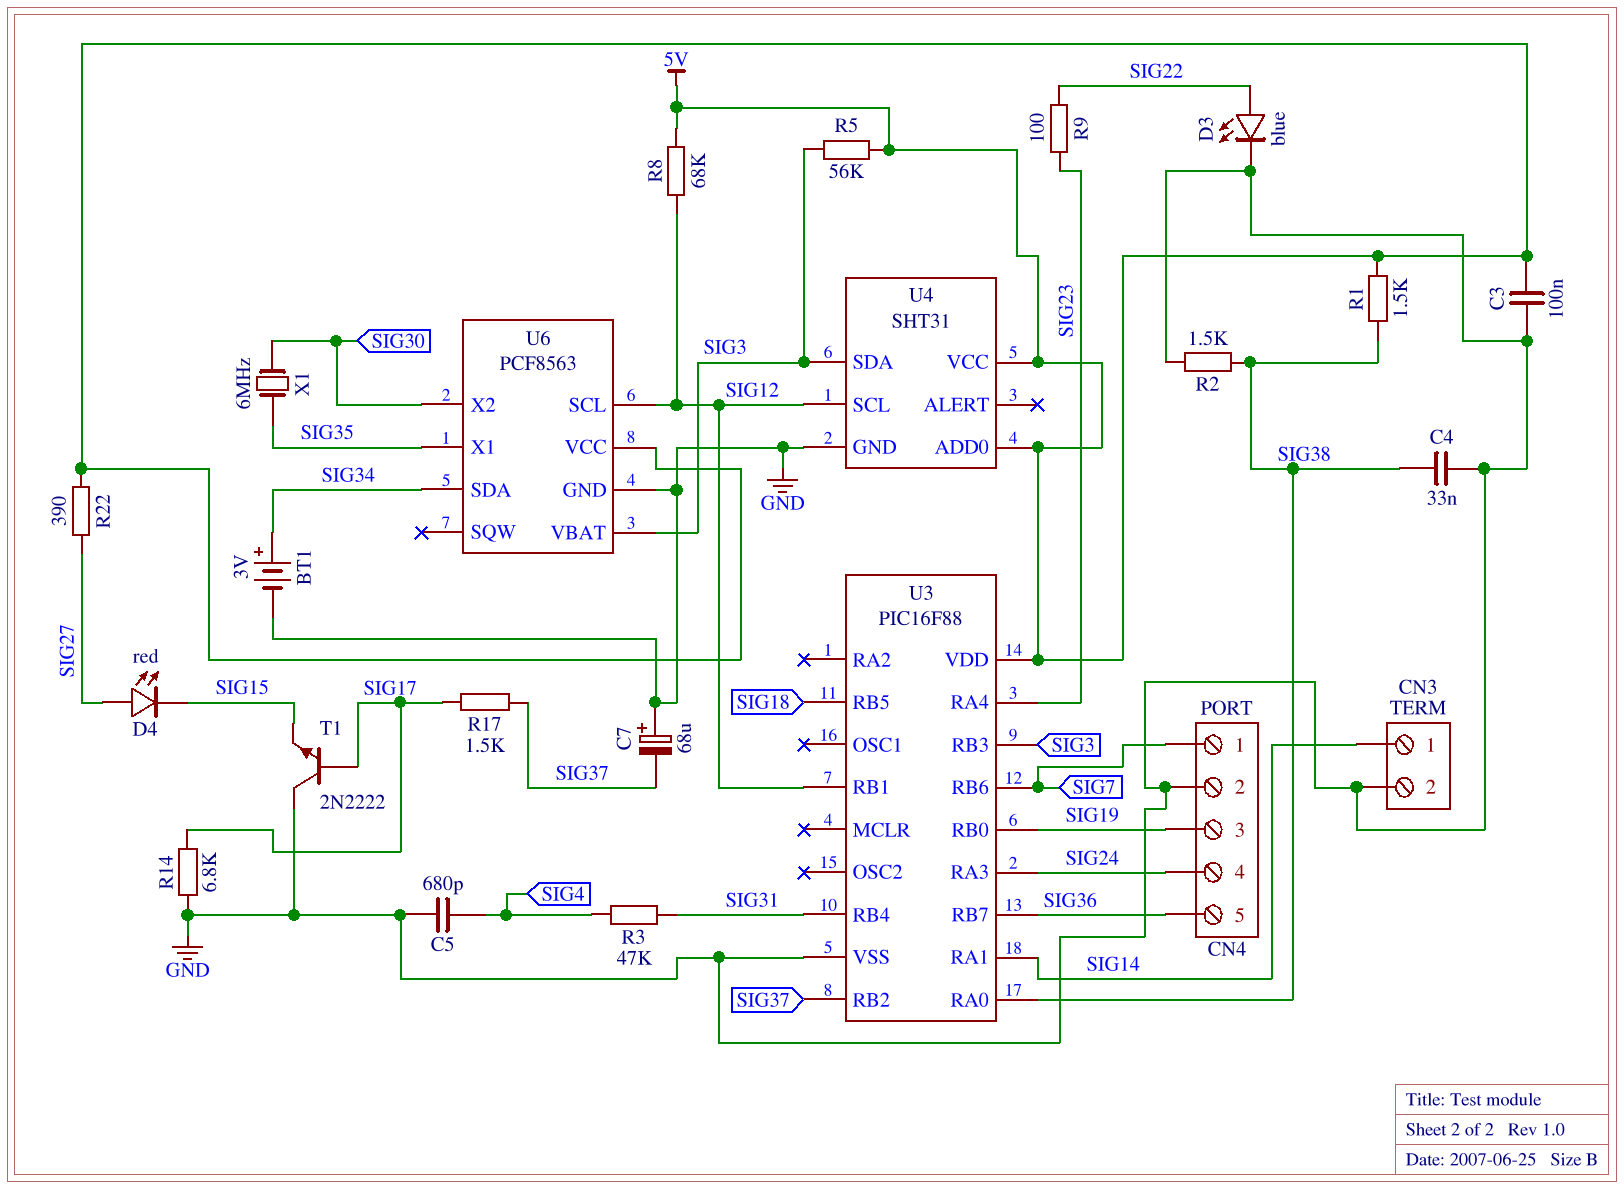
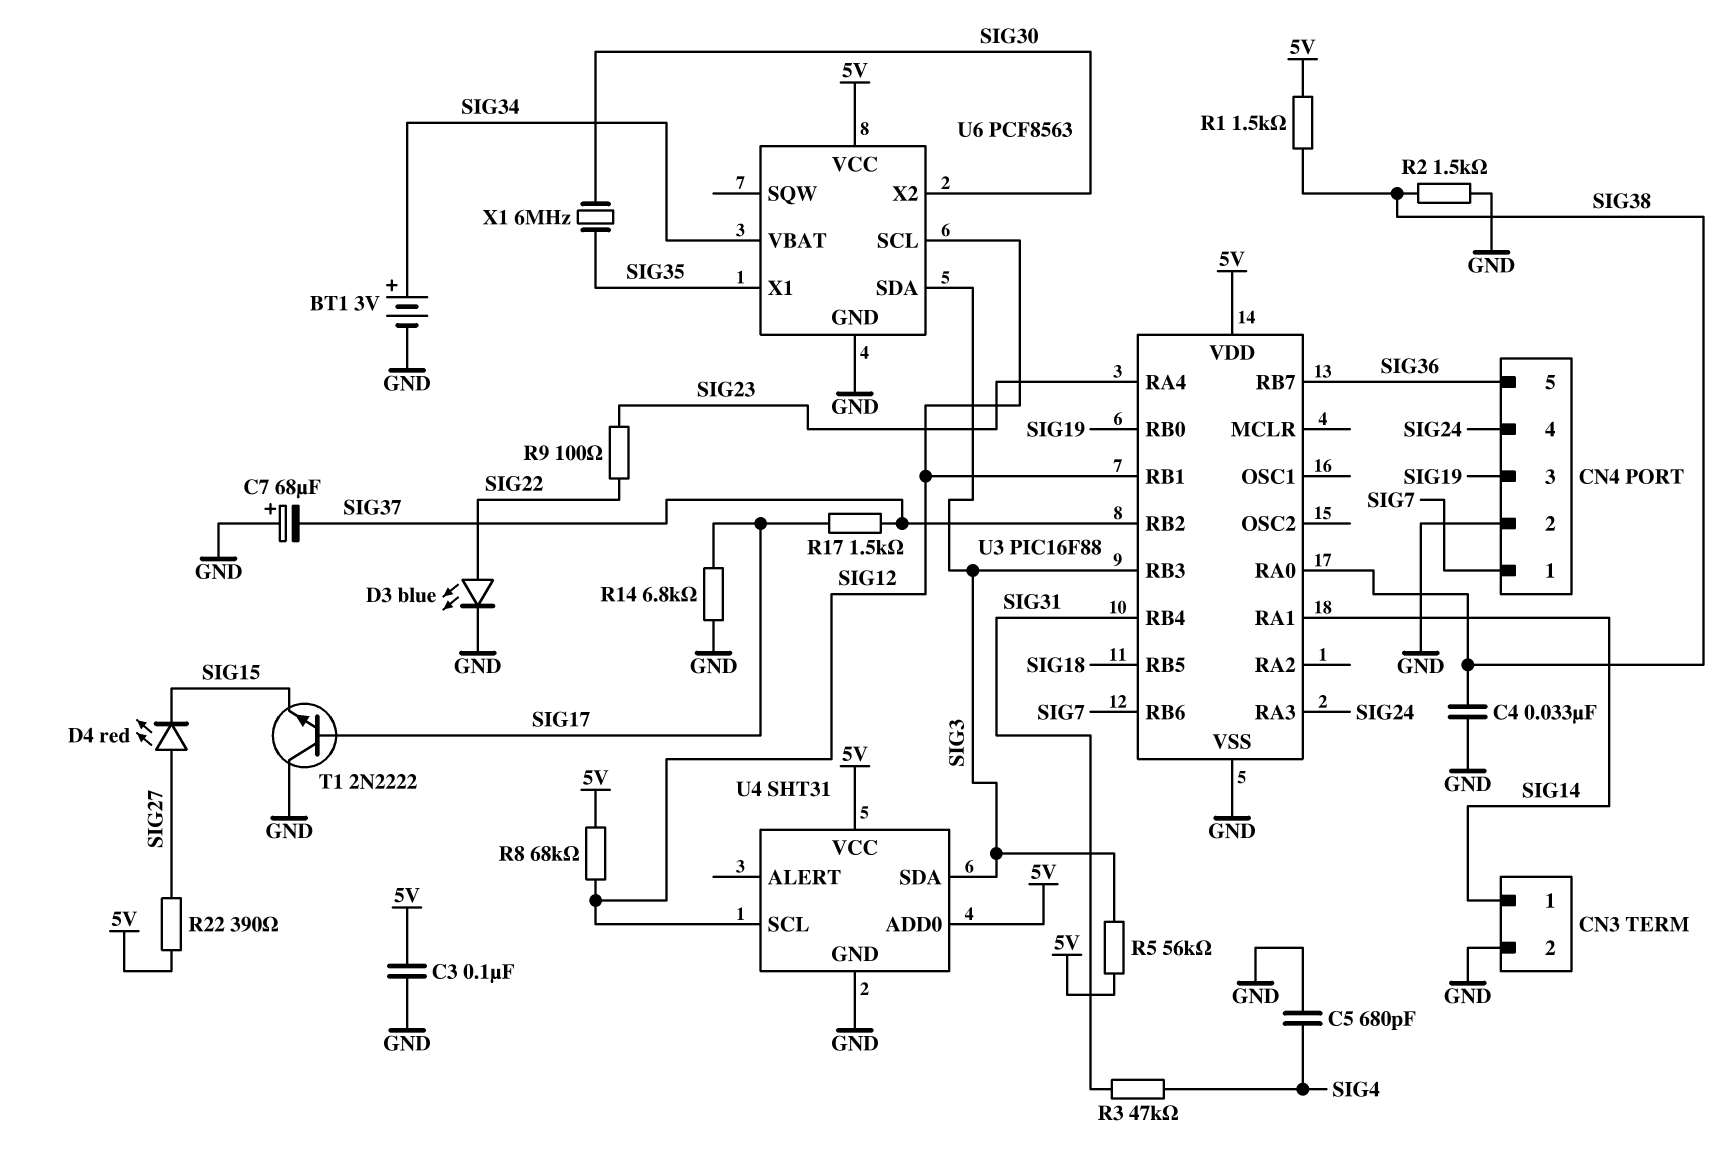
U6 pin SDA: SIG34 -> SIG3
U6 pin VBAT: SIG3 -> SIG34

